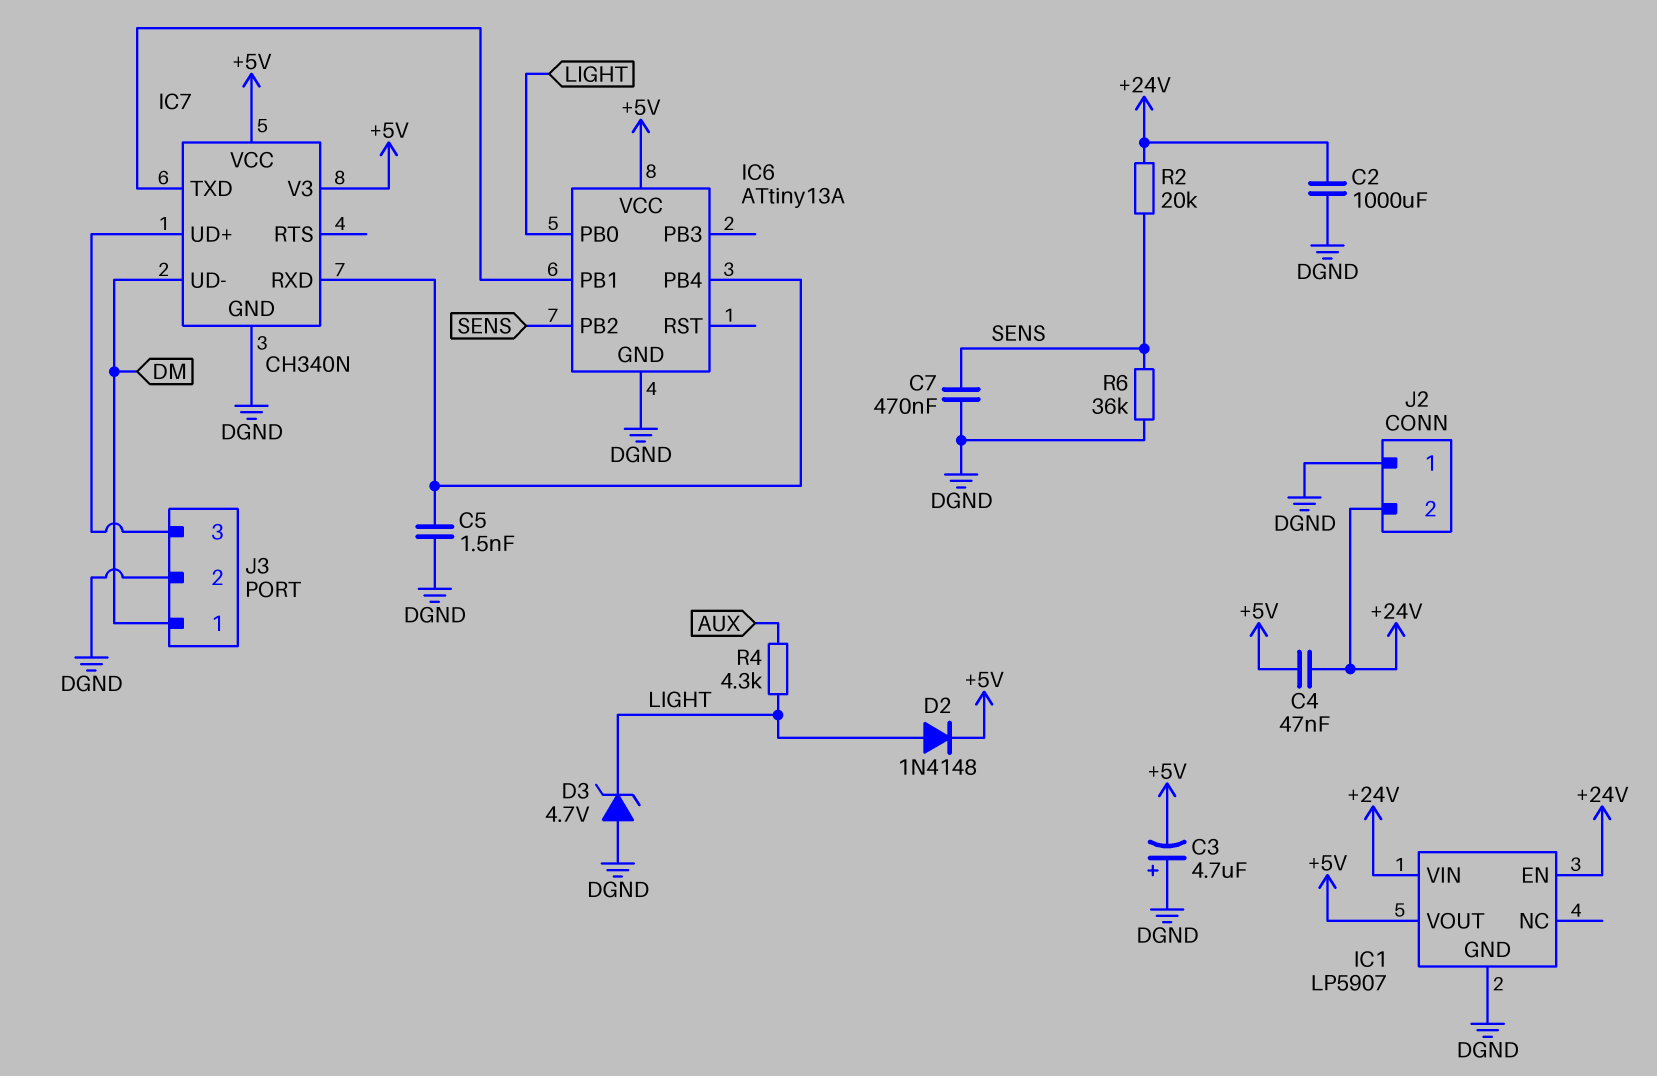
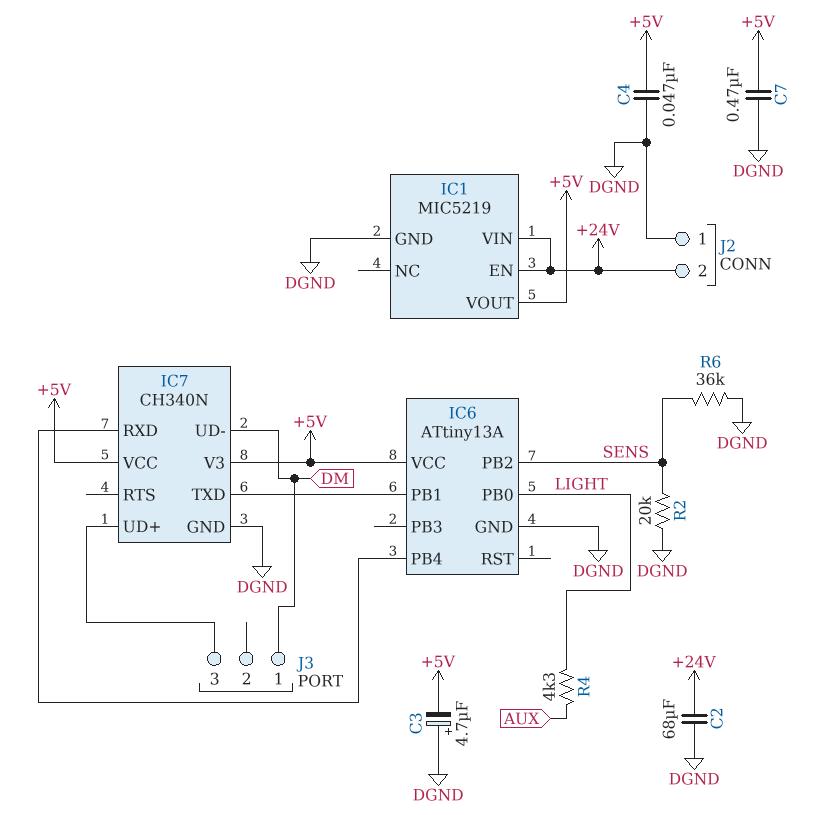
C2: 1000uF (+24V, DGND) -> 68uF (+24V, DGND)
C4: 47nF (+5V, +24V) -> 47nF (+5V, DGND)
C5: 1.5nF (DGND, IC6/PB4) -> none
C7: 470nF (DGND, SENS) -> 470nF (+5V, DGND)
D2: diode 1N4148 (A LIGHT, K +5V) -> none
D3: zener 4.7V (A DGND, K LIGHT) -> none
IC1: LP5907 -> MIC5219
J3 pin 2: DGND -> none
R2: 20k (+24V, SENS) -> 20k (DGND, SENS)

